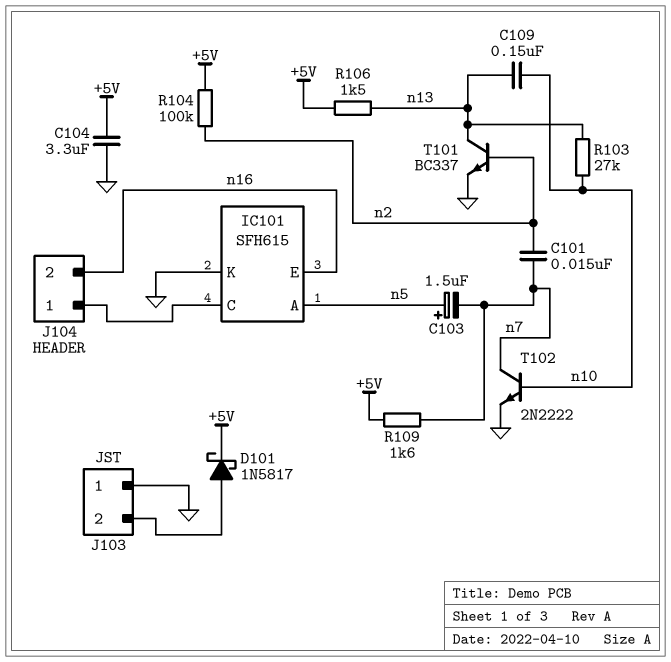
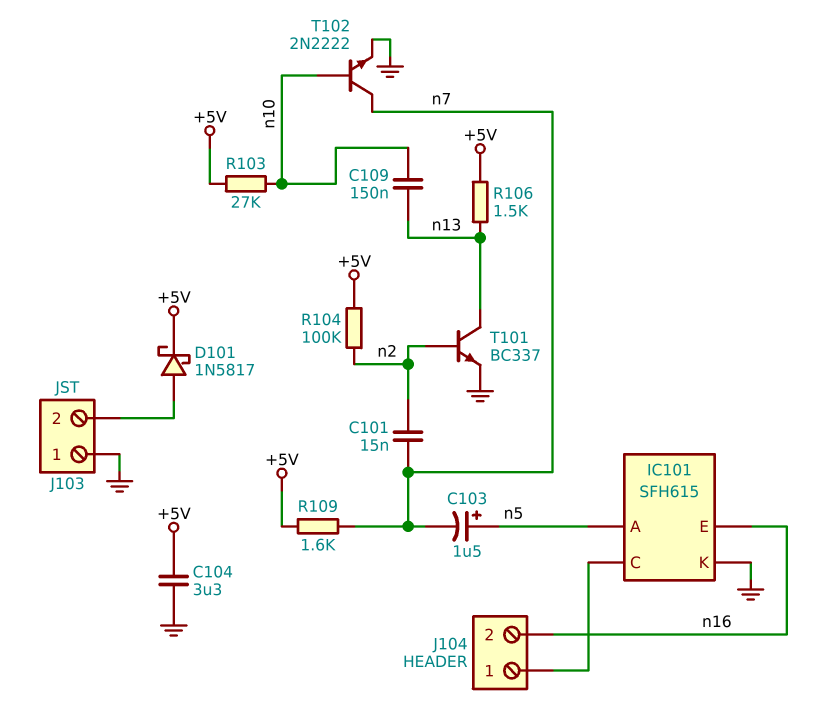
R103: 27k (n10, n13) -> 27k (+5V, n10)

